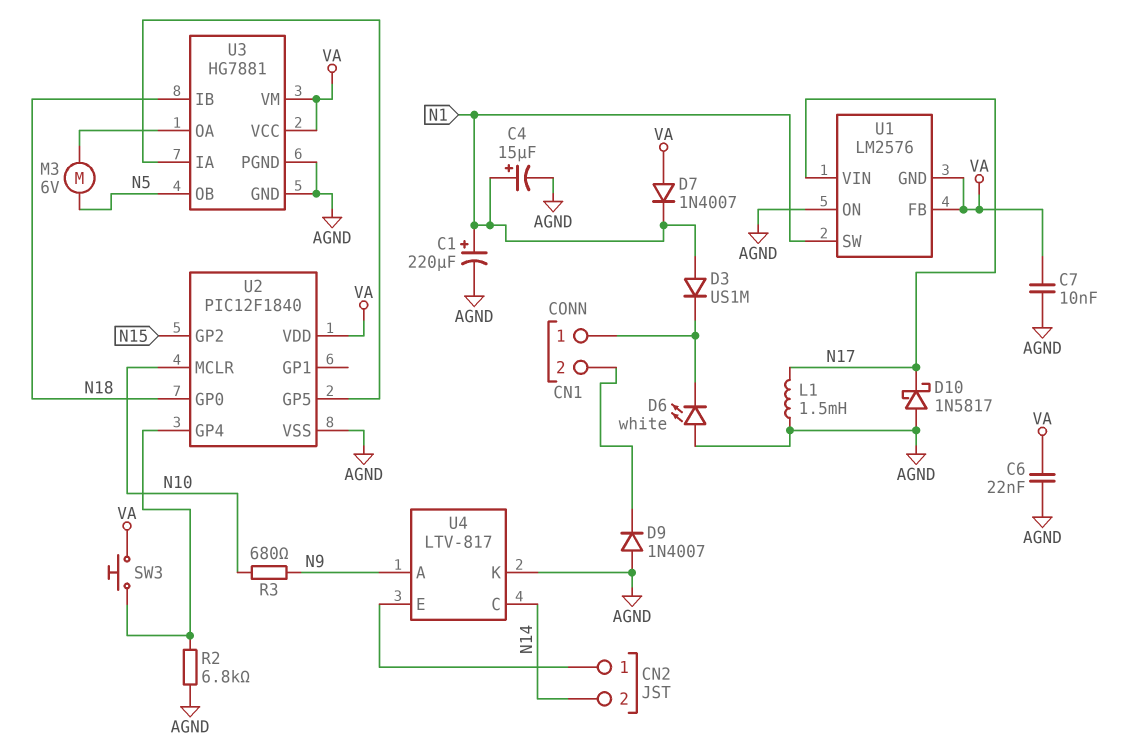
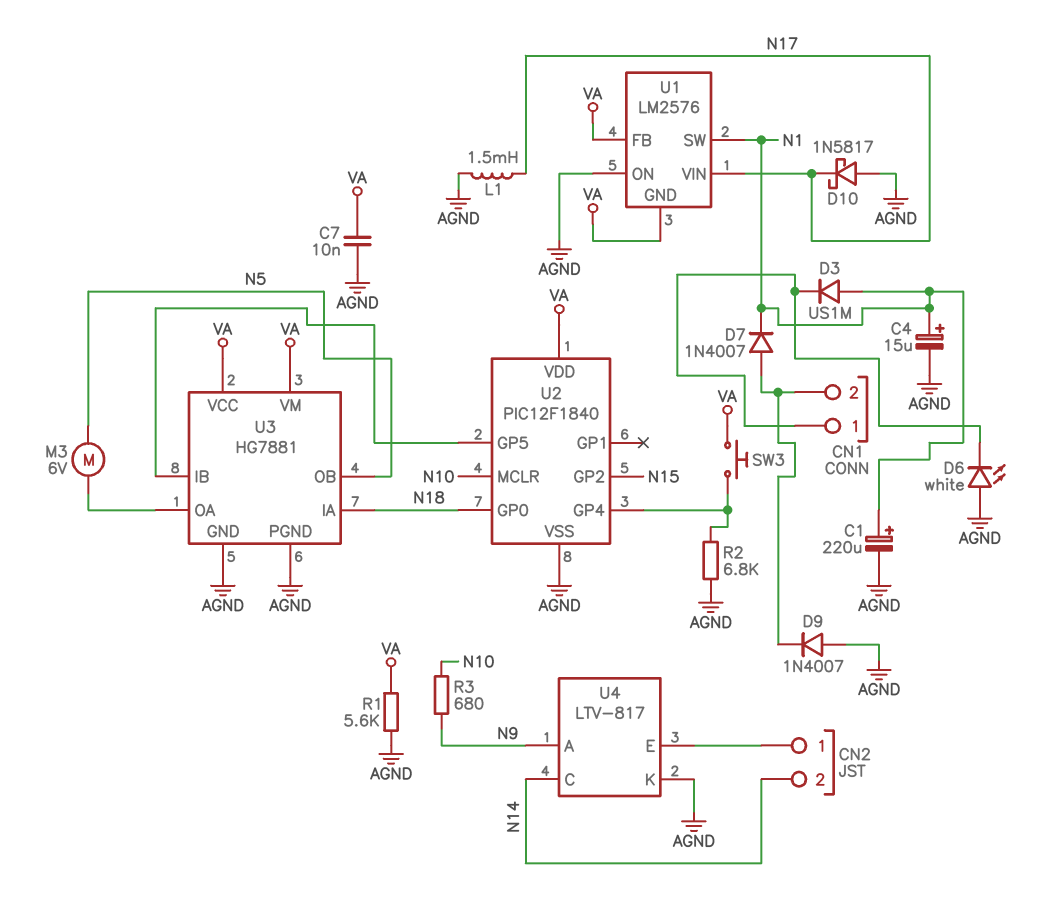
C6: 22nF (AGND, VA) -> none
D7: diode 1N4007 (A VA, K N1) -> diode 1N4007 (A CN1/2, K N1)
R1: none -> 5.6k (AGND, VA)
U3 pin IA: U2/GP5 -> N18
U3 pin IB: N18 -> U2/GP5

